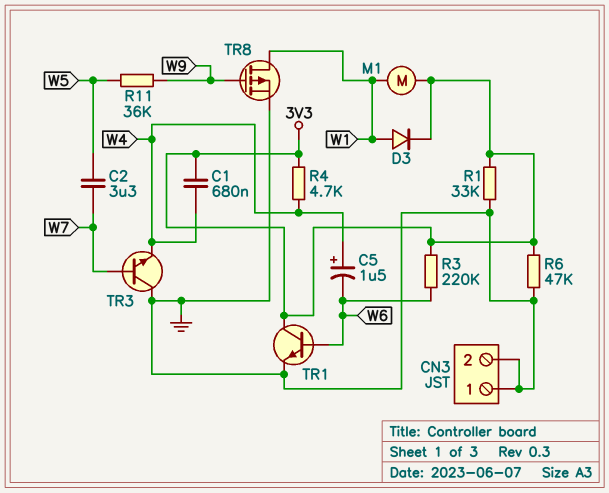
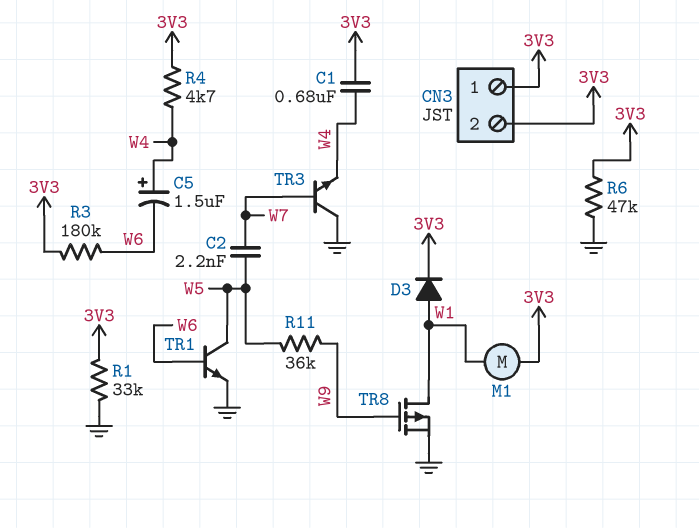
C2: 3.3uF (W5, W7) -> 2.2nF (W5, W7)
CN3 pin 1: GND -> 3V3
CN3 pin 2: GND -> 3V3
R3: 220k (3V3, W6) -> 180k (3V3, W6)
TR1: NPN (B W6, C 3V3, E GND) -> NPN (B W6, C W5, E GND)

